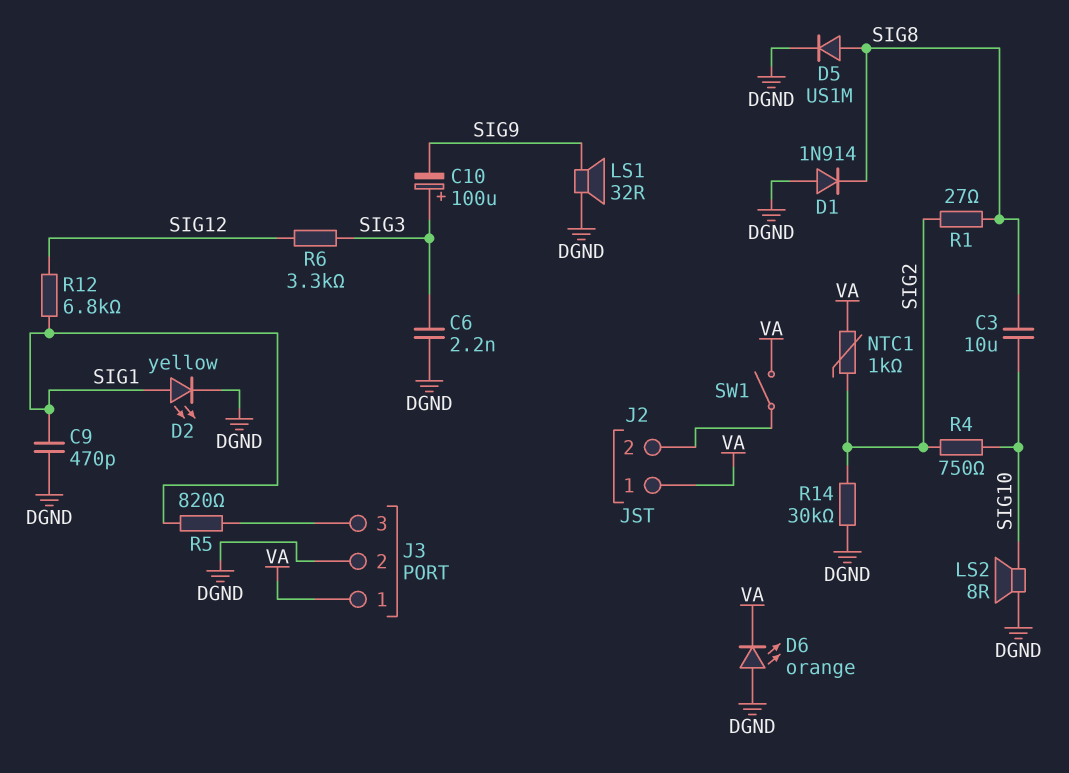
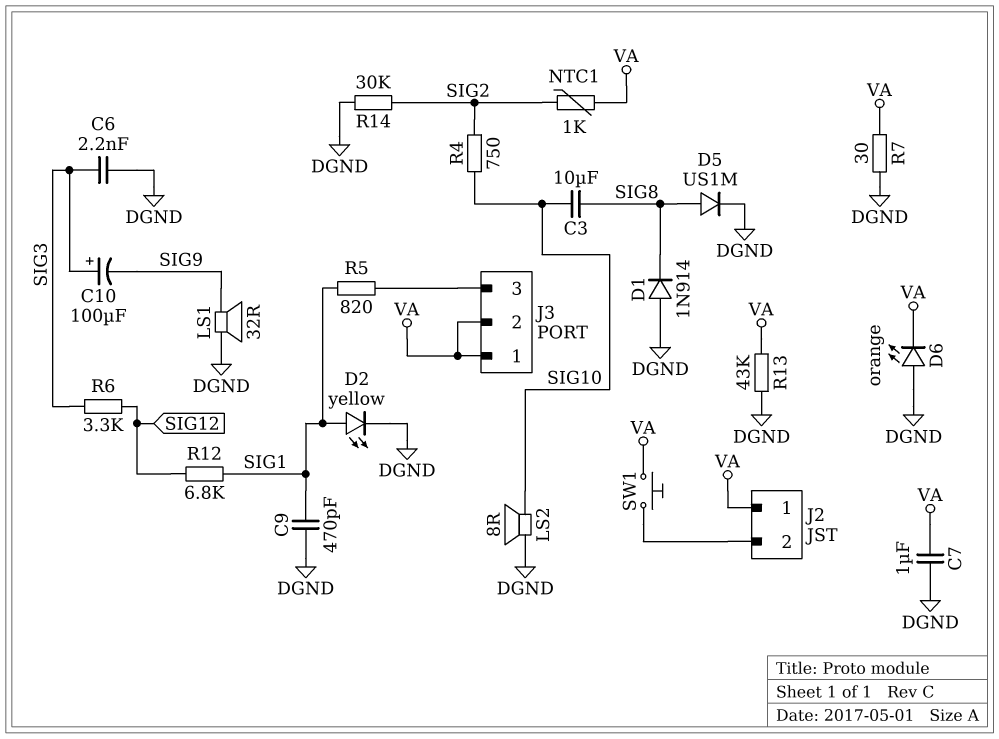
C7: none -> 1uF (DGND, VA)
J3 pin 2: DGND -> VA
R1: 27 (SIG2, SIG8) -> none
R7: none -> 30 (DGND, VA)
R13: none -> 43k (DGND, VA)
SW1: switch (J2/2, VA) -> button (J2/2, VA)

